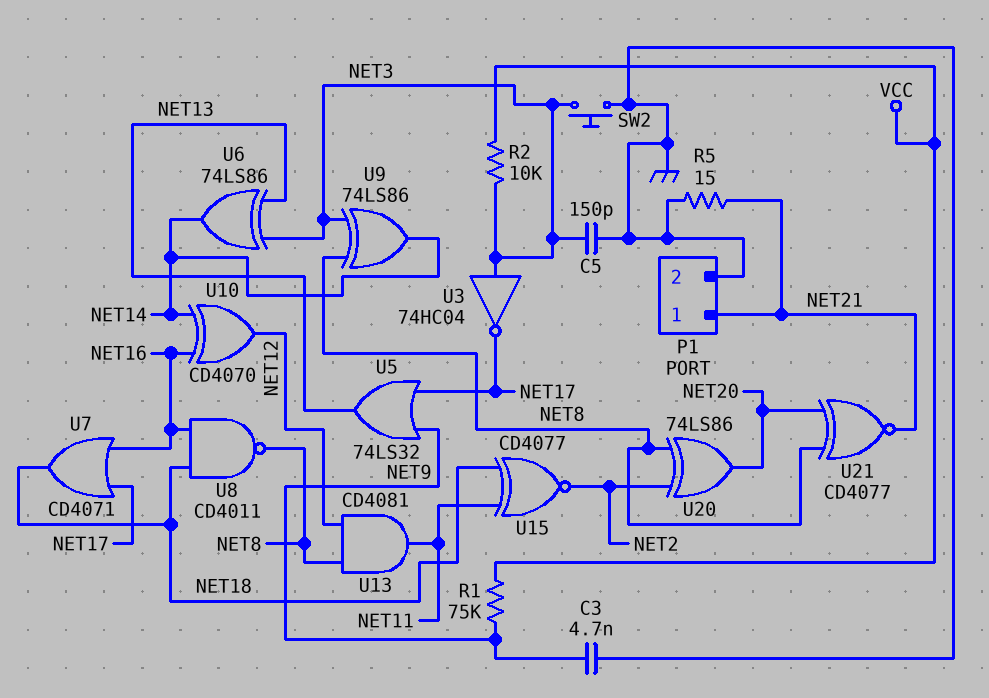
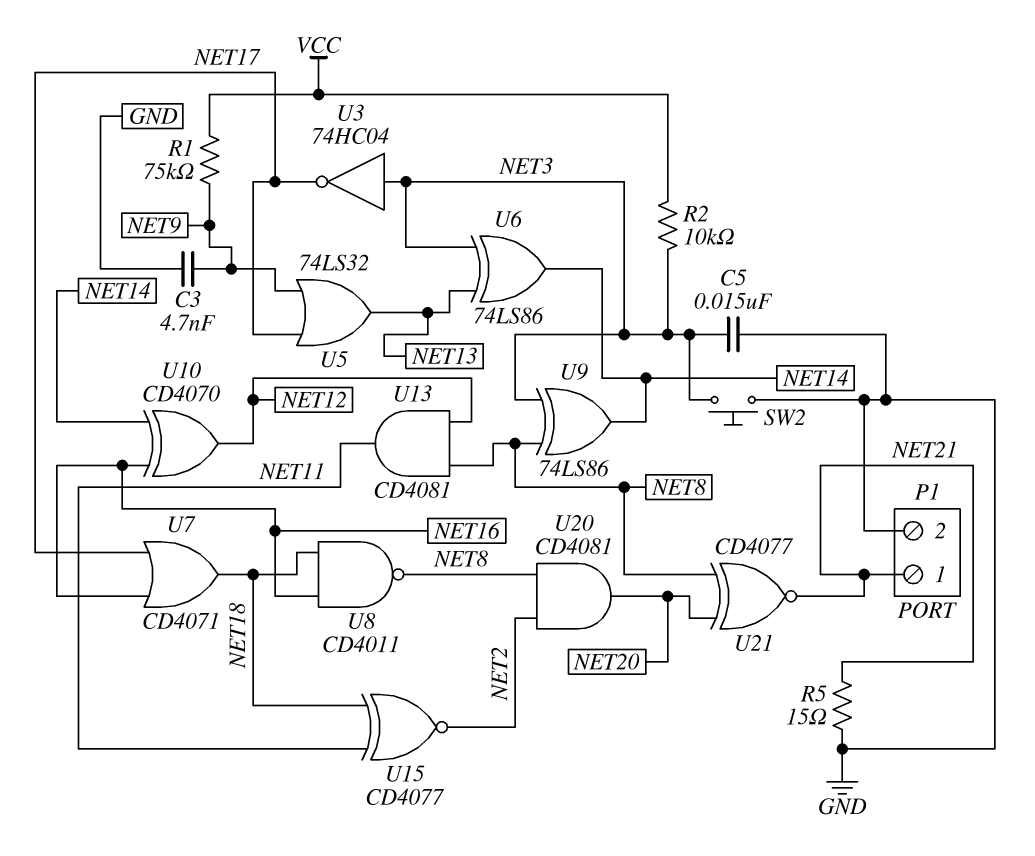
C5: 150pF (GND, NET3) -> 15nF (GND, NET3)
U20: XOR 74LS86 (in NET2, in NET8, out NET20) -> AND CD4081 (in NET2, in NET8, out NET20)

